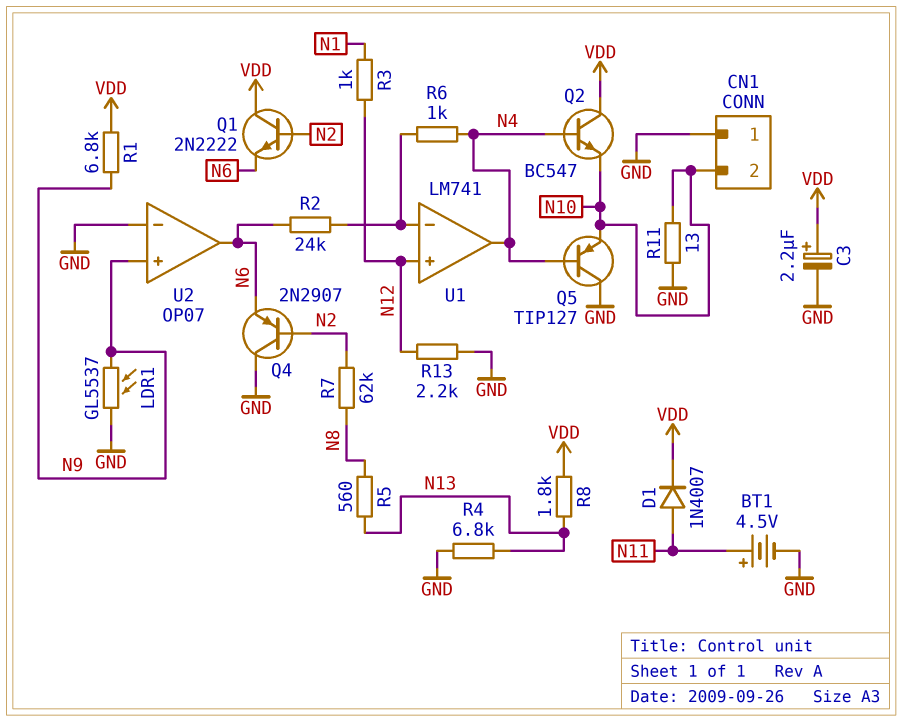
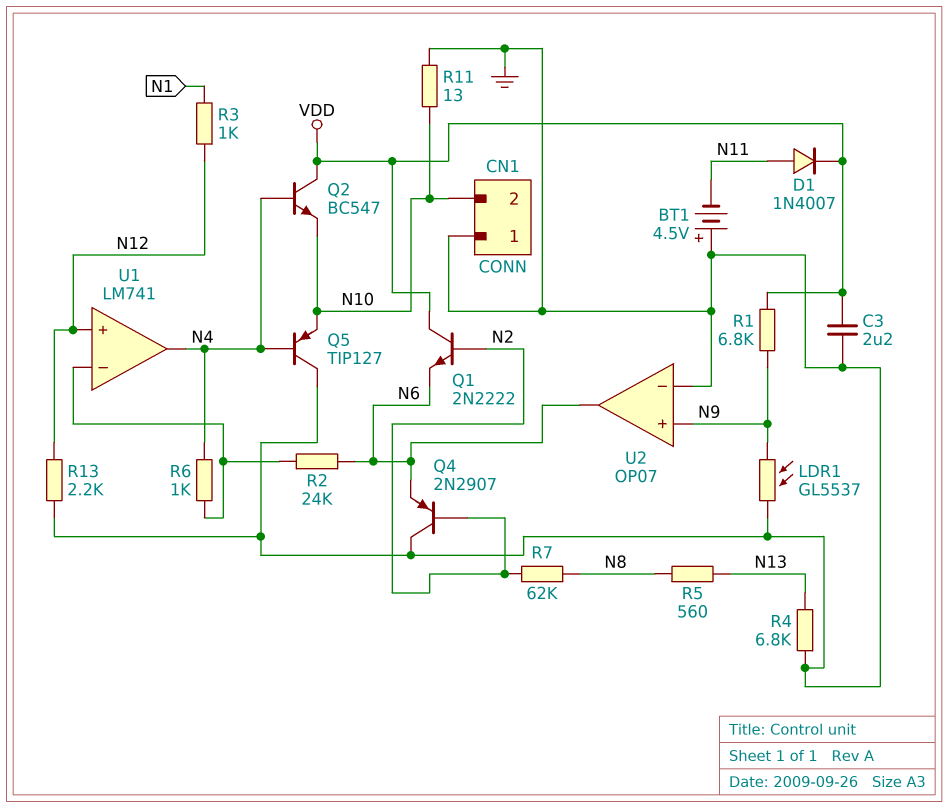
BT1: 4.5V (plus N11, minus GND) -> 4.5V (plus GND, minus N11)
C3: 2.2uF (plus VDD, minus GND) -> 2.2uF (GND, VDD)
R8: 1.8k (N13, VDD) -> none

